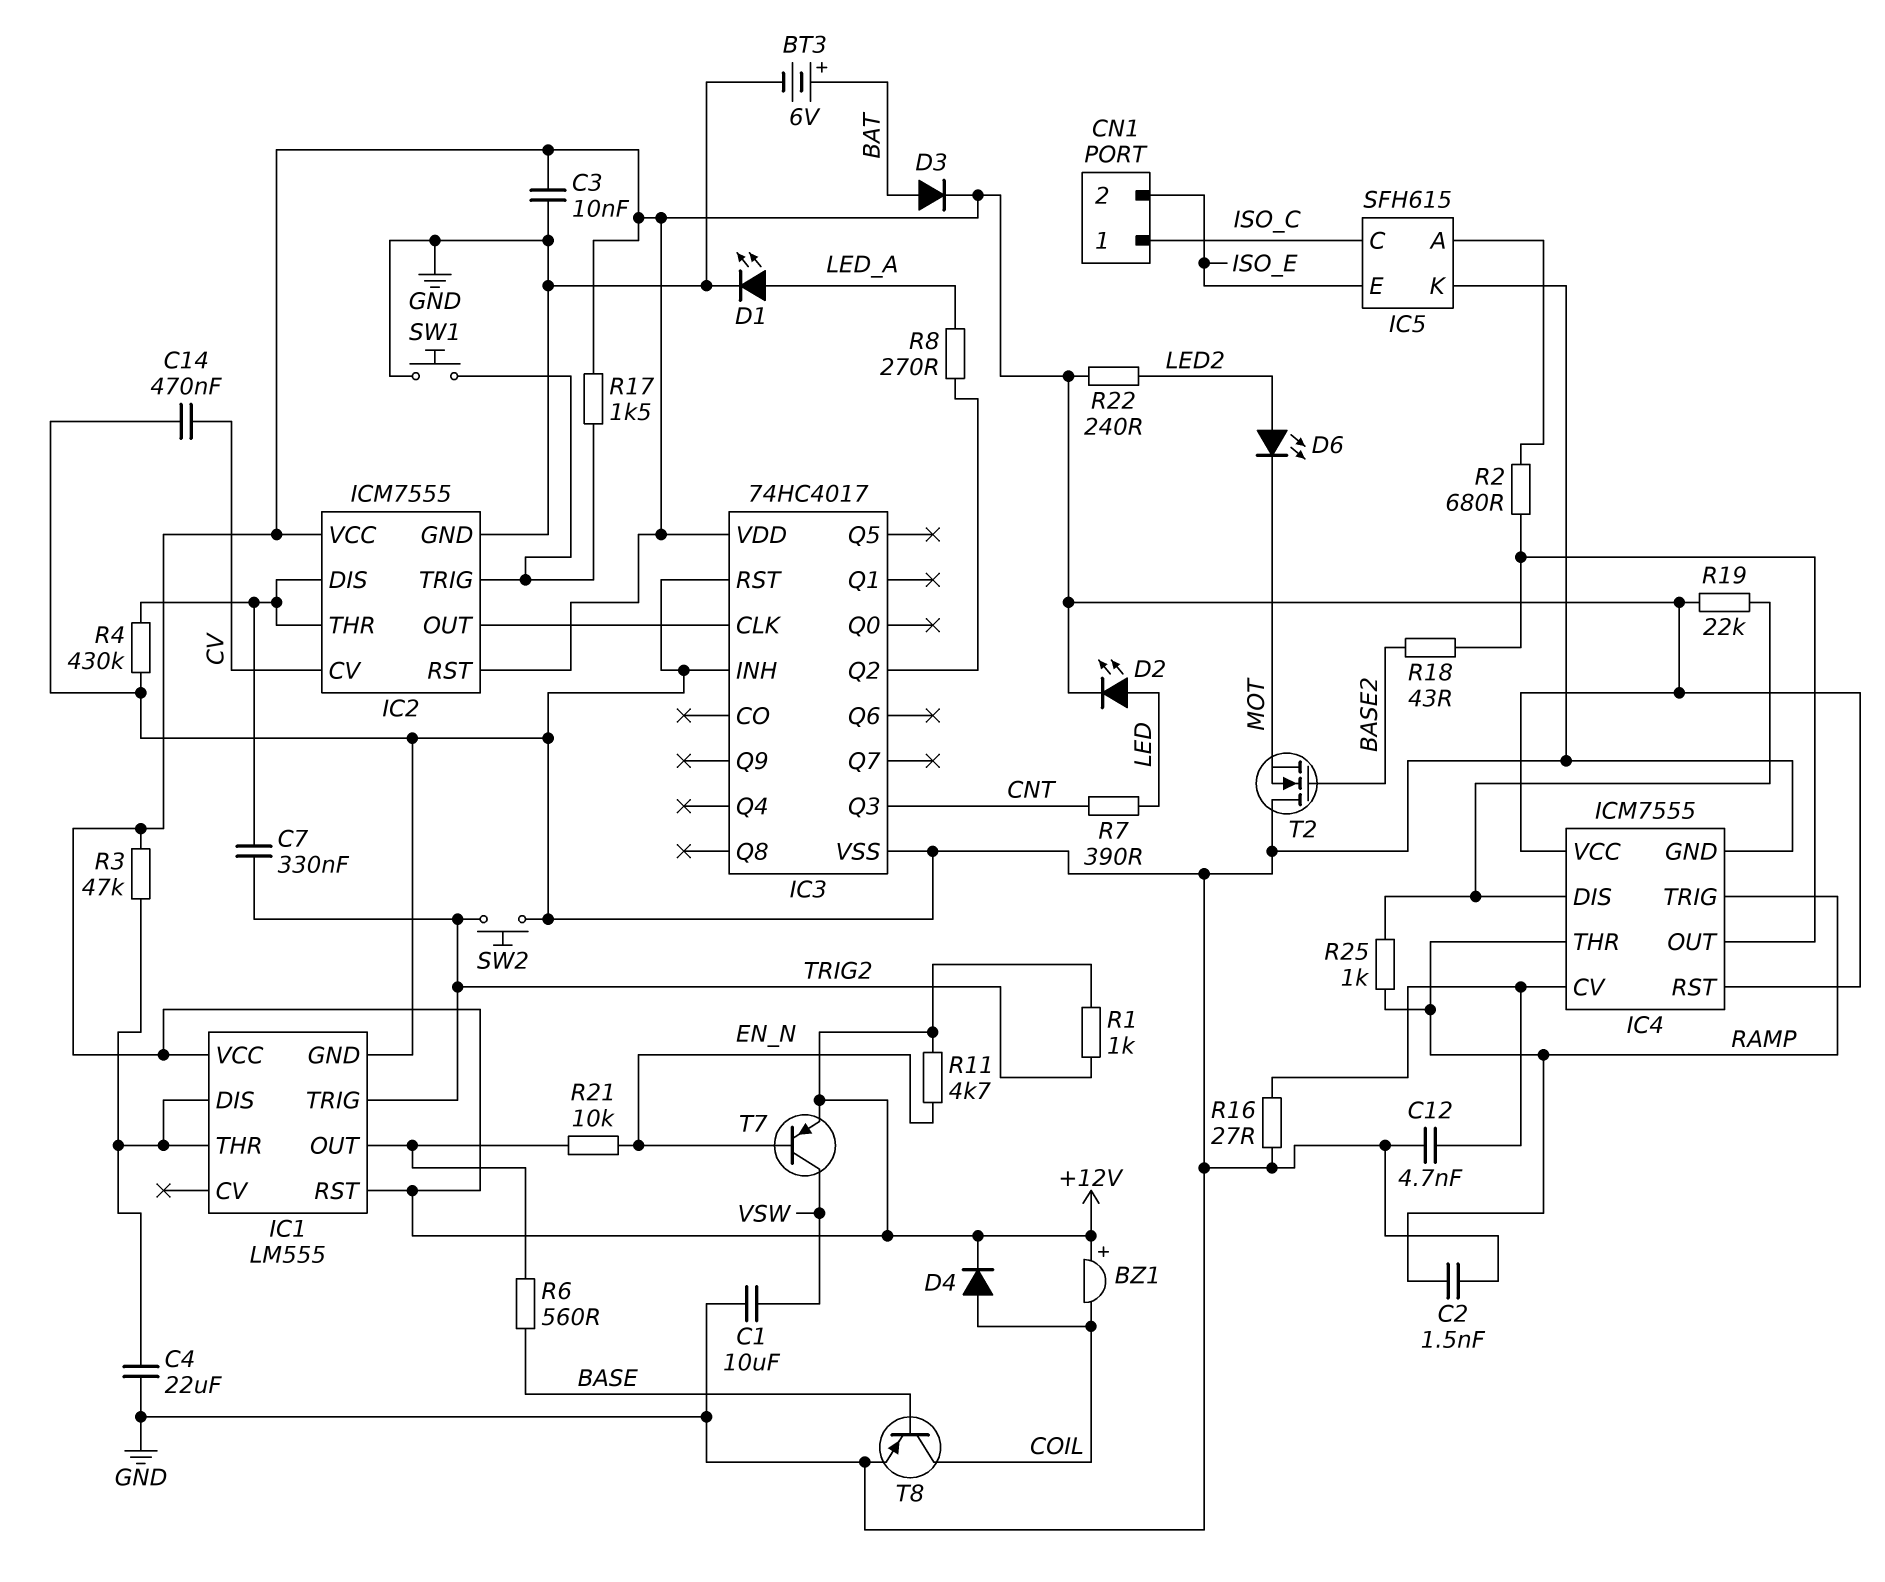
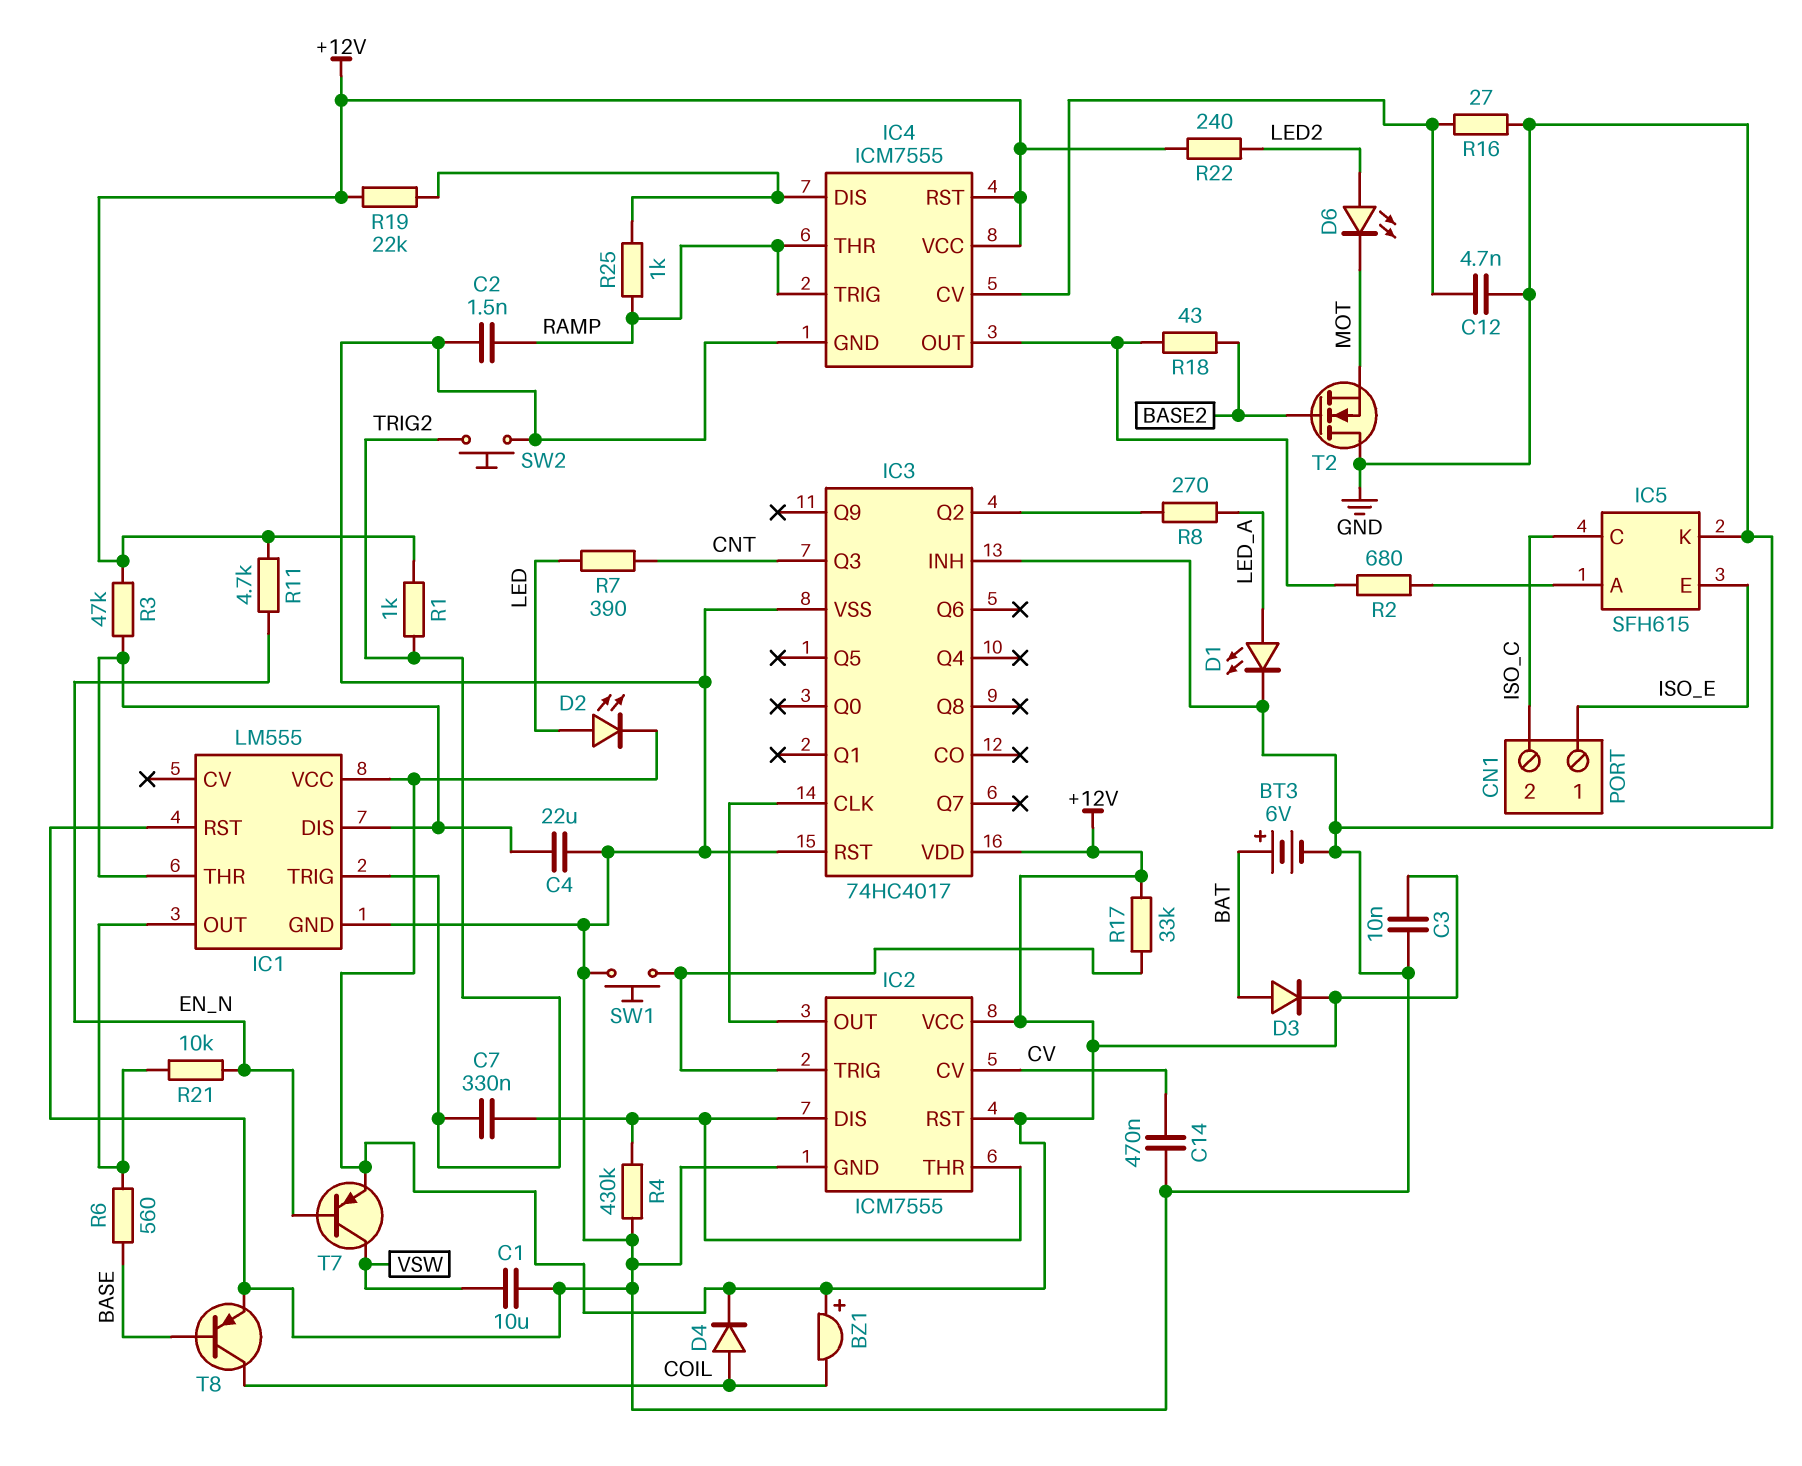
CN1 pin 1: ISO_C -> ISO_E
CN1 pin 2: ISO_E -> ISO_C
IC1 pin RST: +12V -> GND
R17: 1.5k (+12V, IC2/TRIG) -> 33k (+12V, IC2/TRIG)

